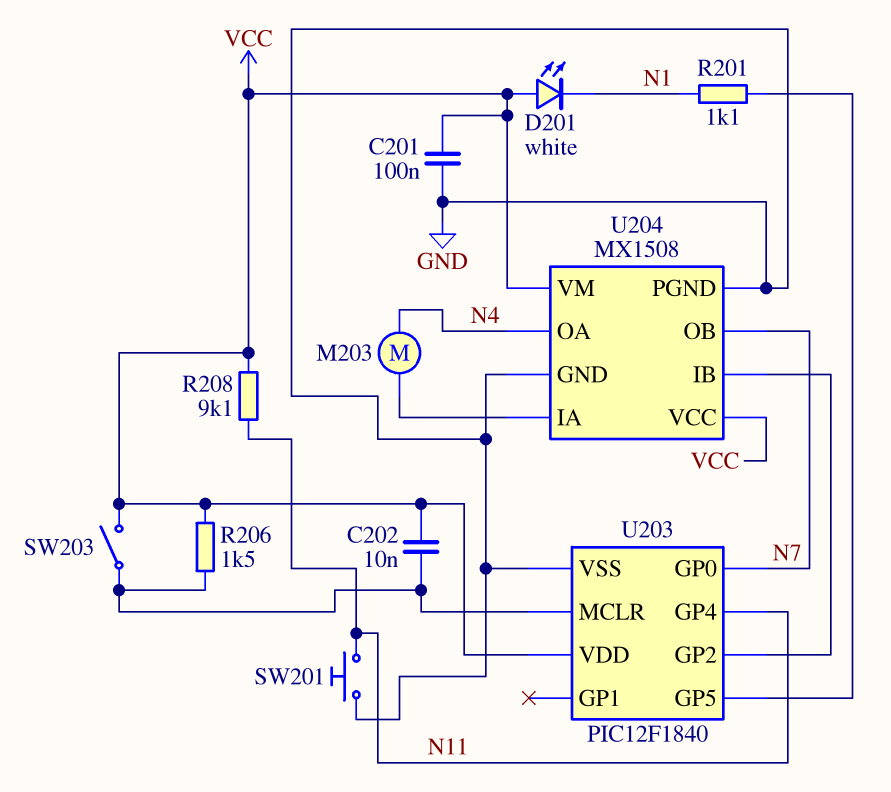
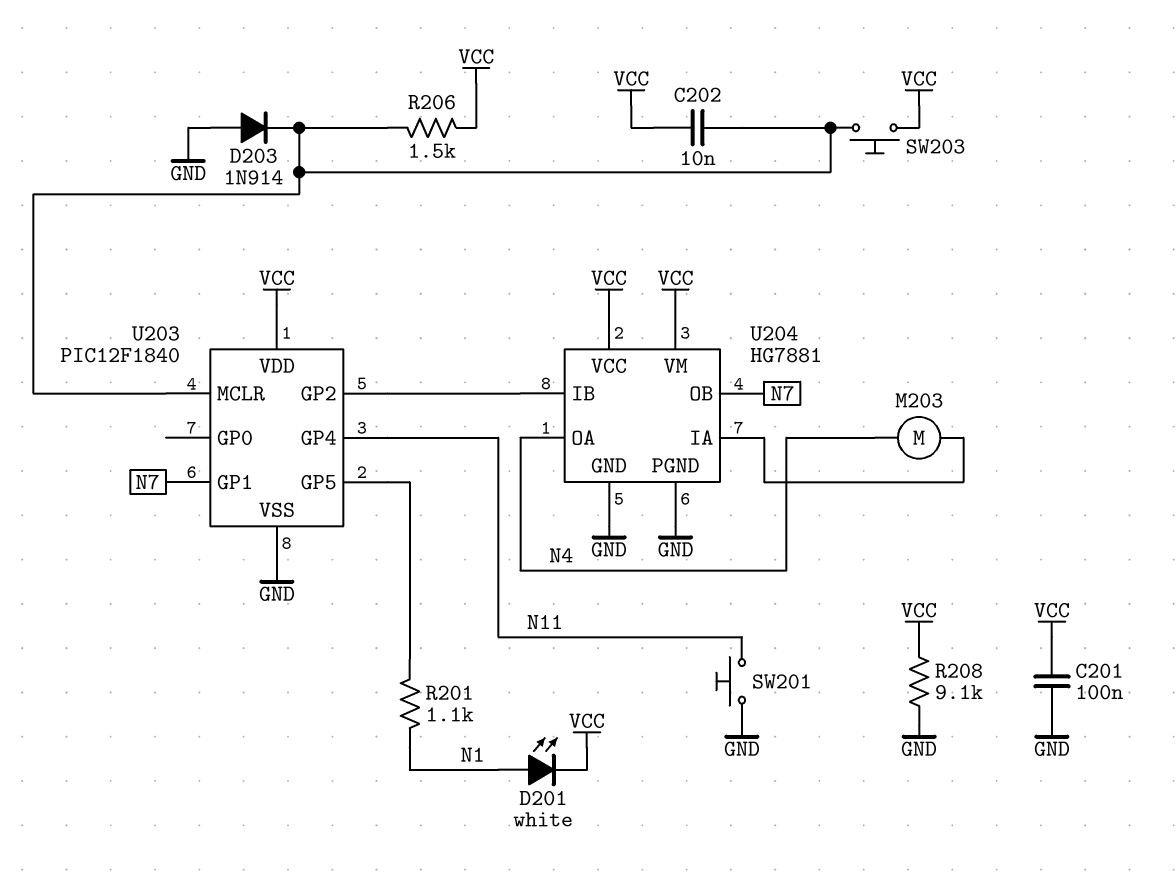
D201: LED white (A VCC, K N1) -> LED white (A N1, K VCC)
D203: none -> diode 1N914 (A GND, K U203/MCLR)
R208: 9.1k (N11, VCC) -> 9.1k (GND, VCC)
SW203: switch (U203/MCLR, VCC) -> button (U203/MCLR, VCC)
U203 pin GP0: N7 -> none
U203 pin GP1: none -> N7
U204: MX1508 -> HG7881

